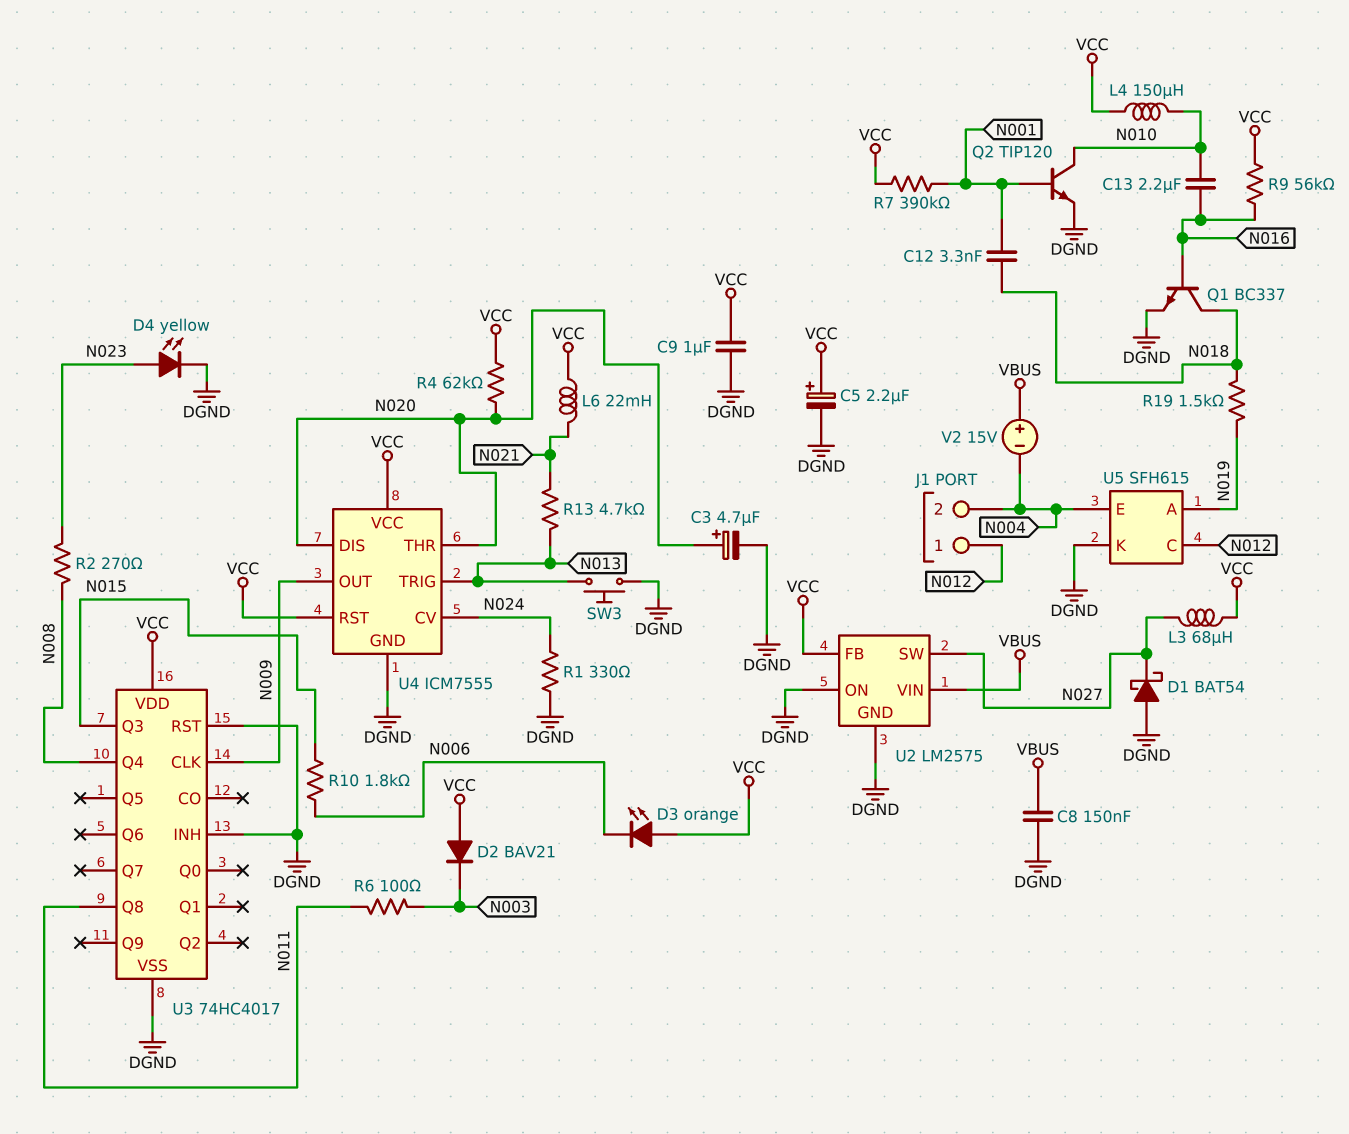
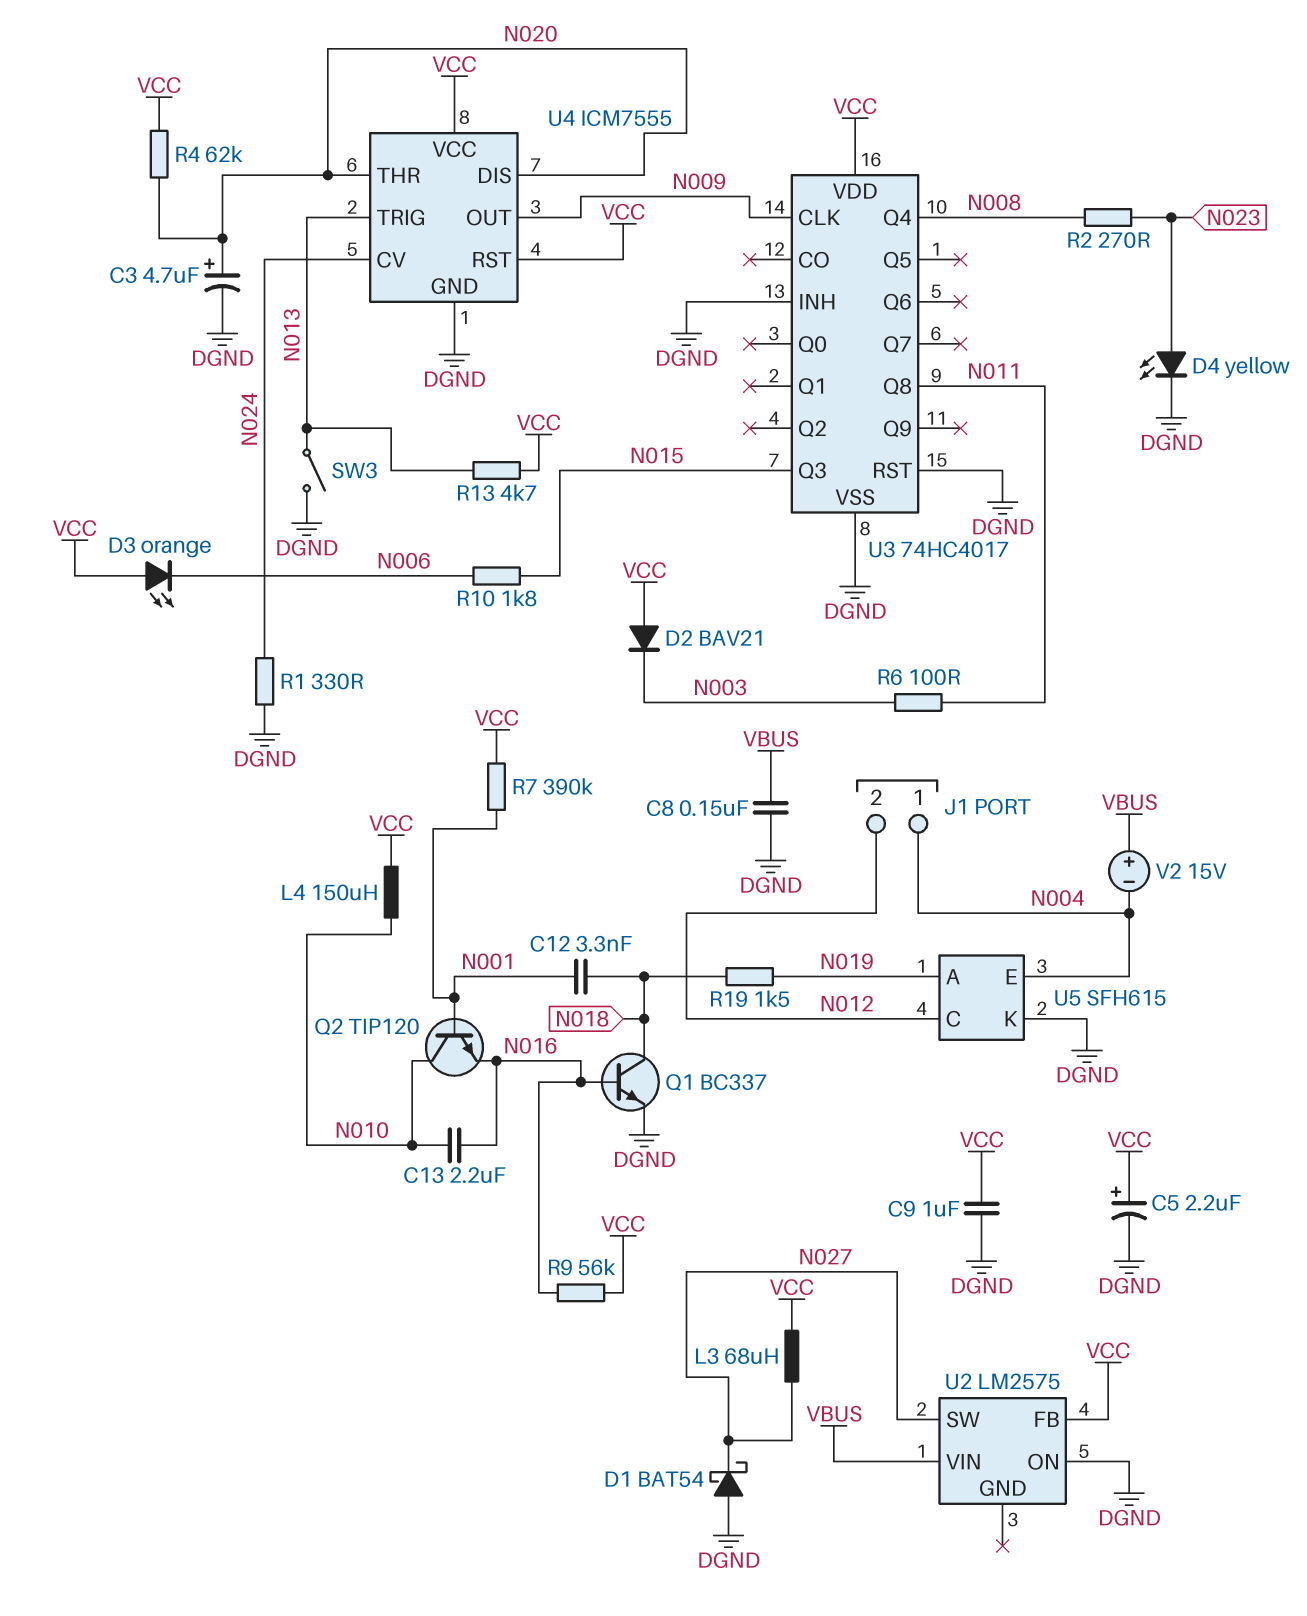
J1 pin 1: N012 -> N004
J1 pin 2: N004 -> N012
L6: 22mH (N021, VCC) -> none
Q2: NPN TIP120 (B N001, C N010, E DGND) -> NPN TIP120 (B N001, C N010, E N016)
R13: 4.7k (N013, N021) -> 4.7k (N013, VCC)
SW3: button (DGND, N013) -> switch (DGND, N013)
U2 pin GND: DGND -> none

